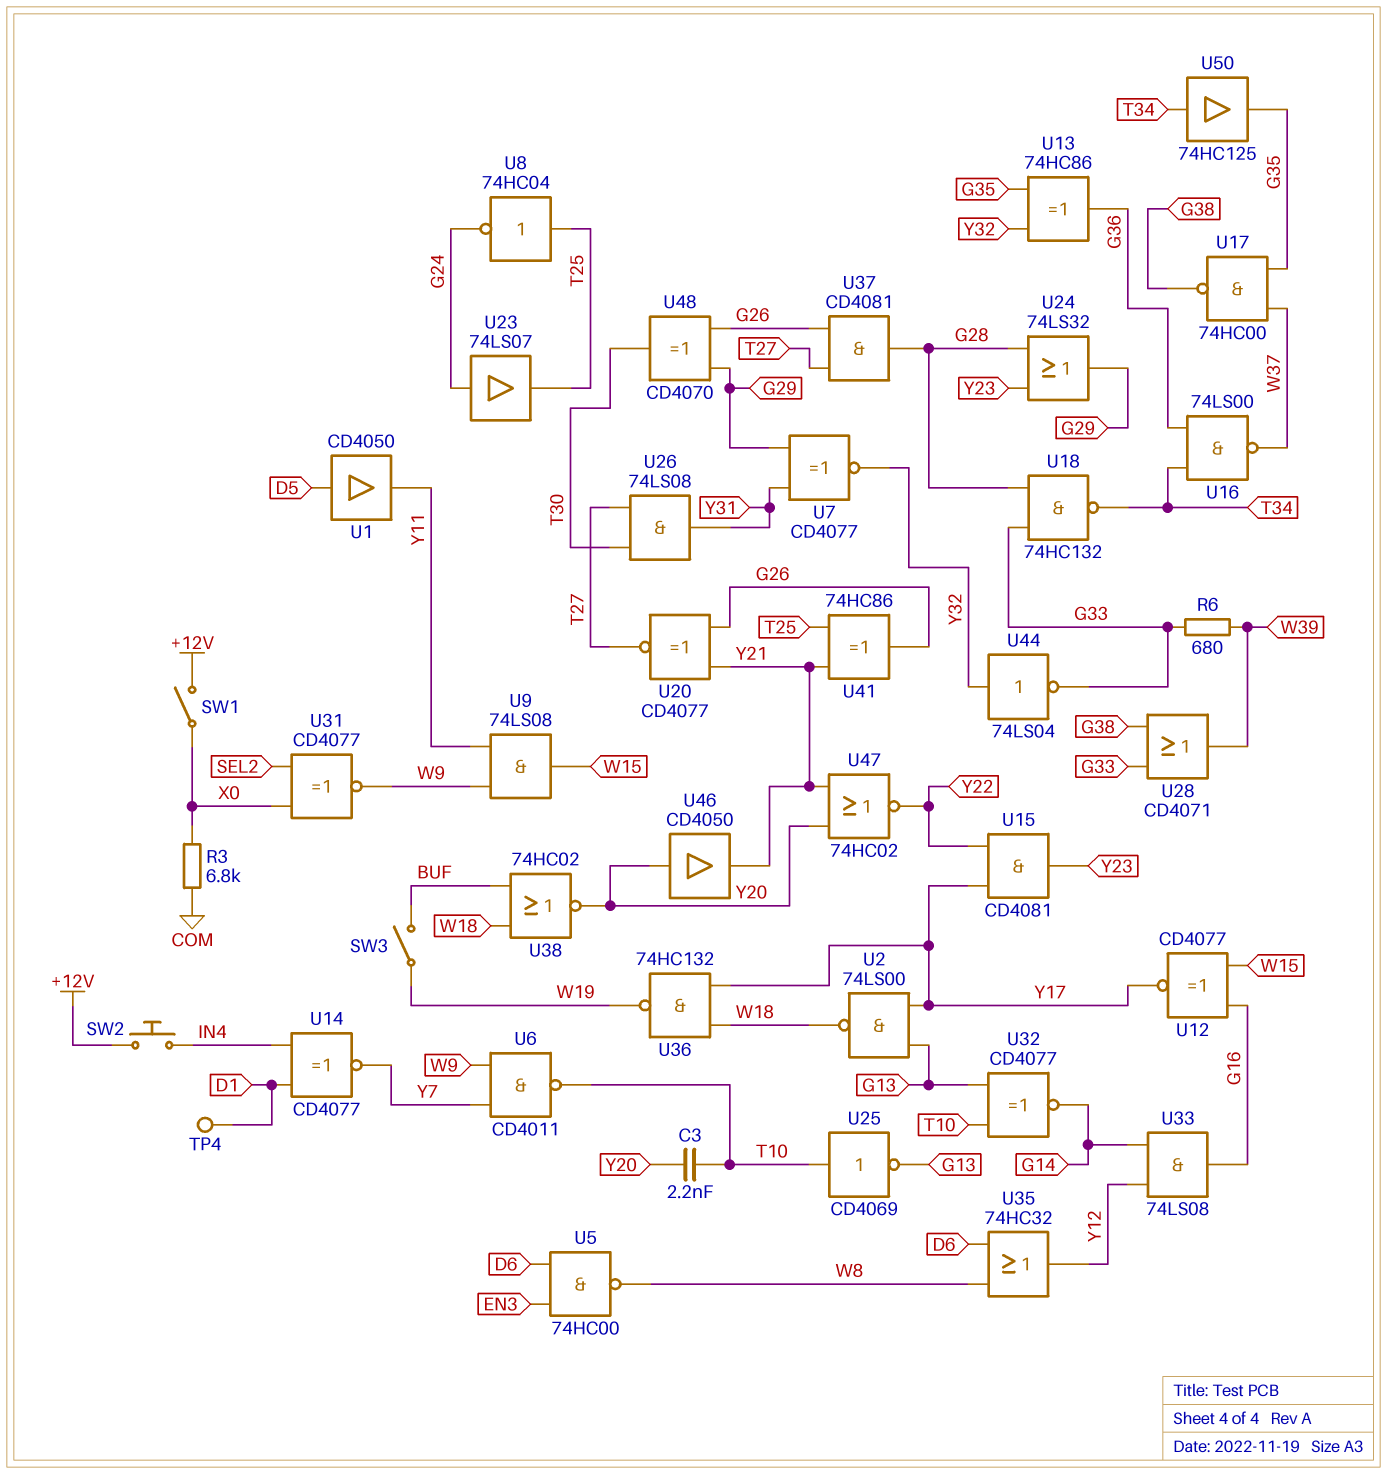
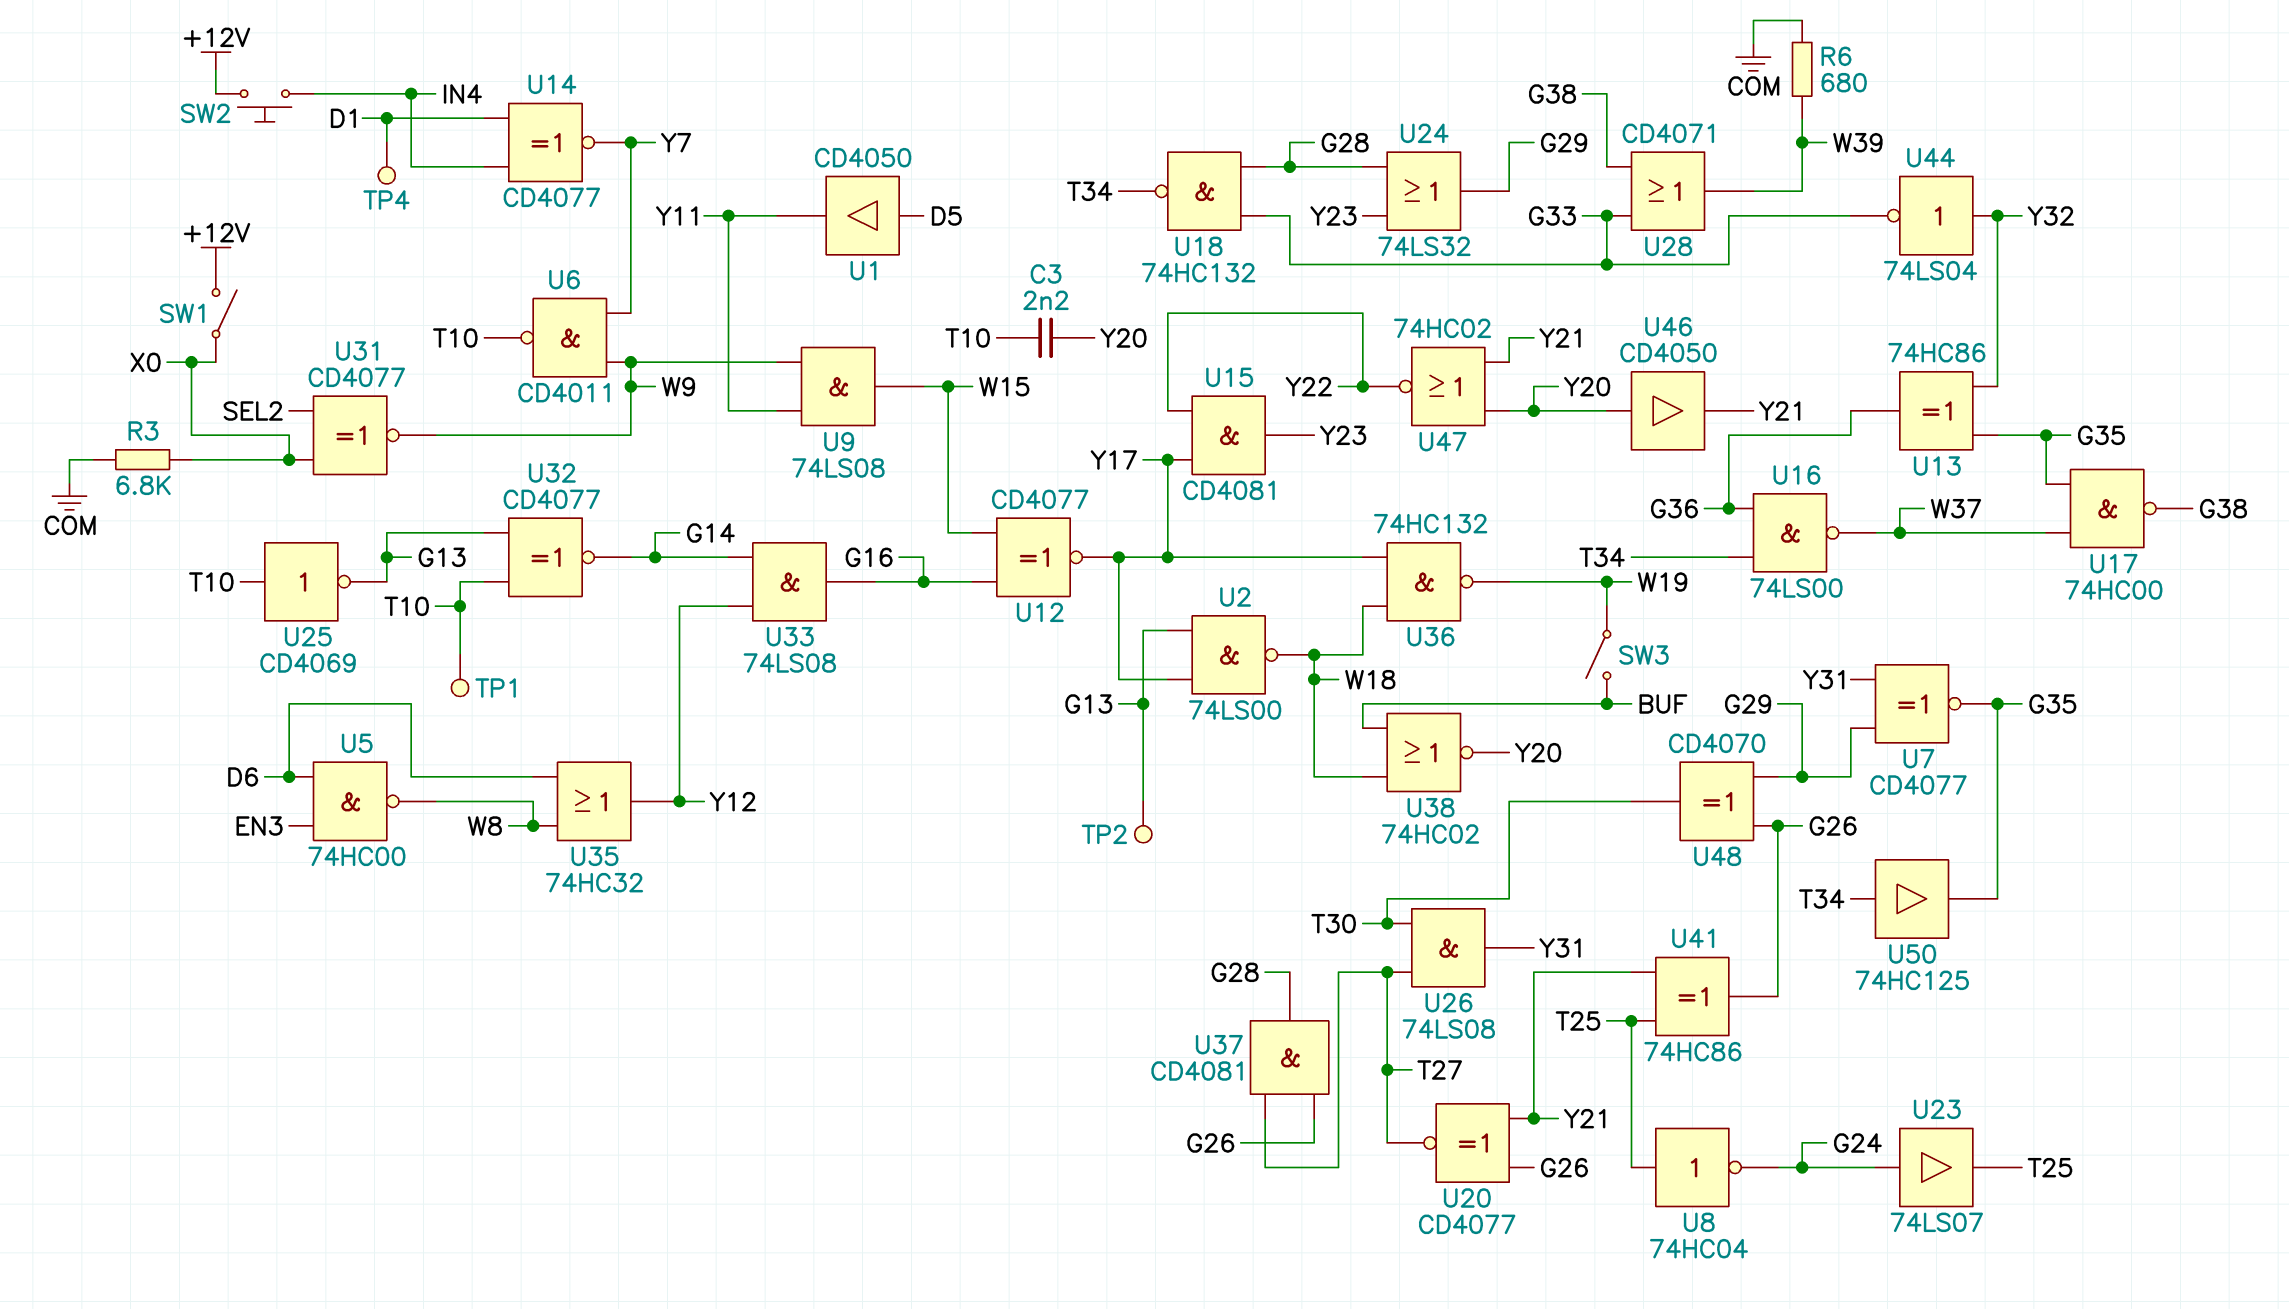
R6: 680 (G33, W39) -> 680 (COM, W39)
TP1: none -> test point (T10)
TP2: none -> test point (G13)
U7: XNOR CD4077 (in G29, in Y31, out Y32) -> XNOR CD4077 (in G29, in Y31, out G35)

